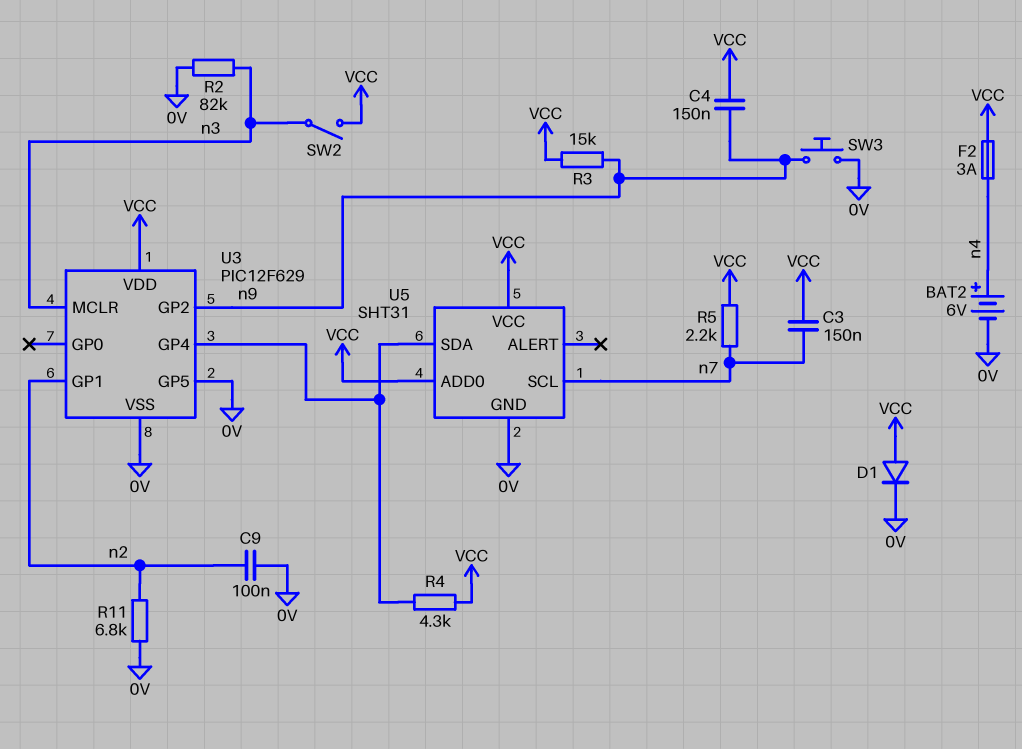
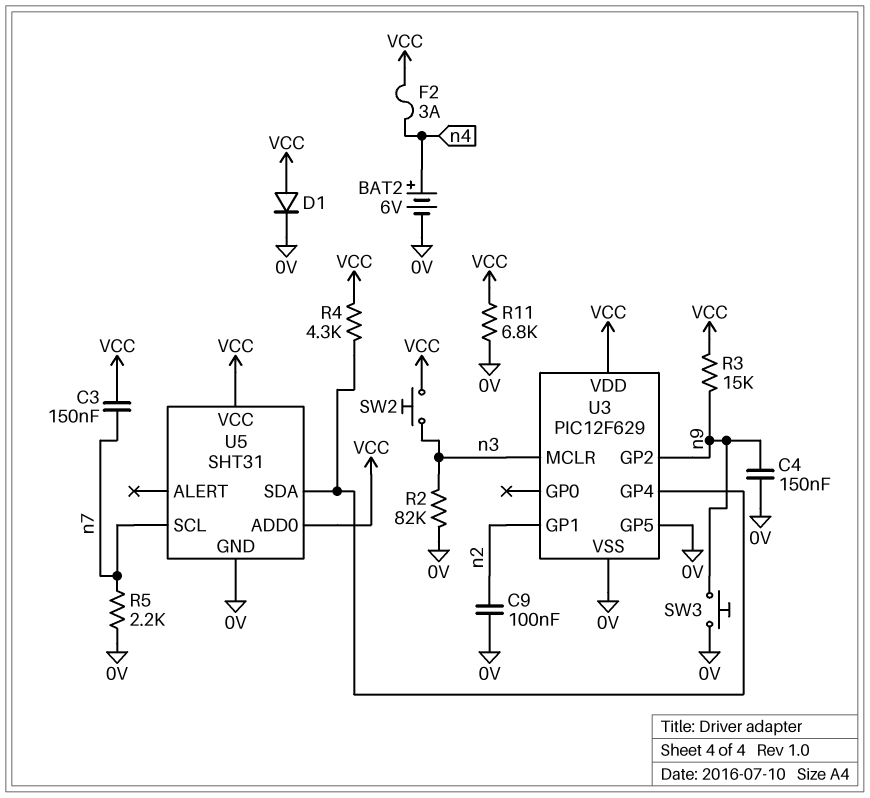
C4: 150nF (VCC, n9) -> 150nF (0V, n9)
R5: 2.2k (VCC, n7) -> 2.2k (0V, n7)
R11: 6.8k (0V, n2) -> 6.8k (0V, VCC)
SW2: switch (VCC, n3) -> button (VCC, n3)

